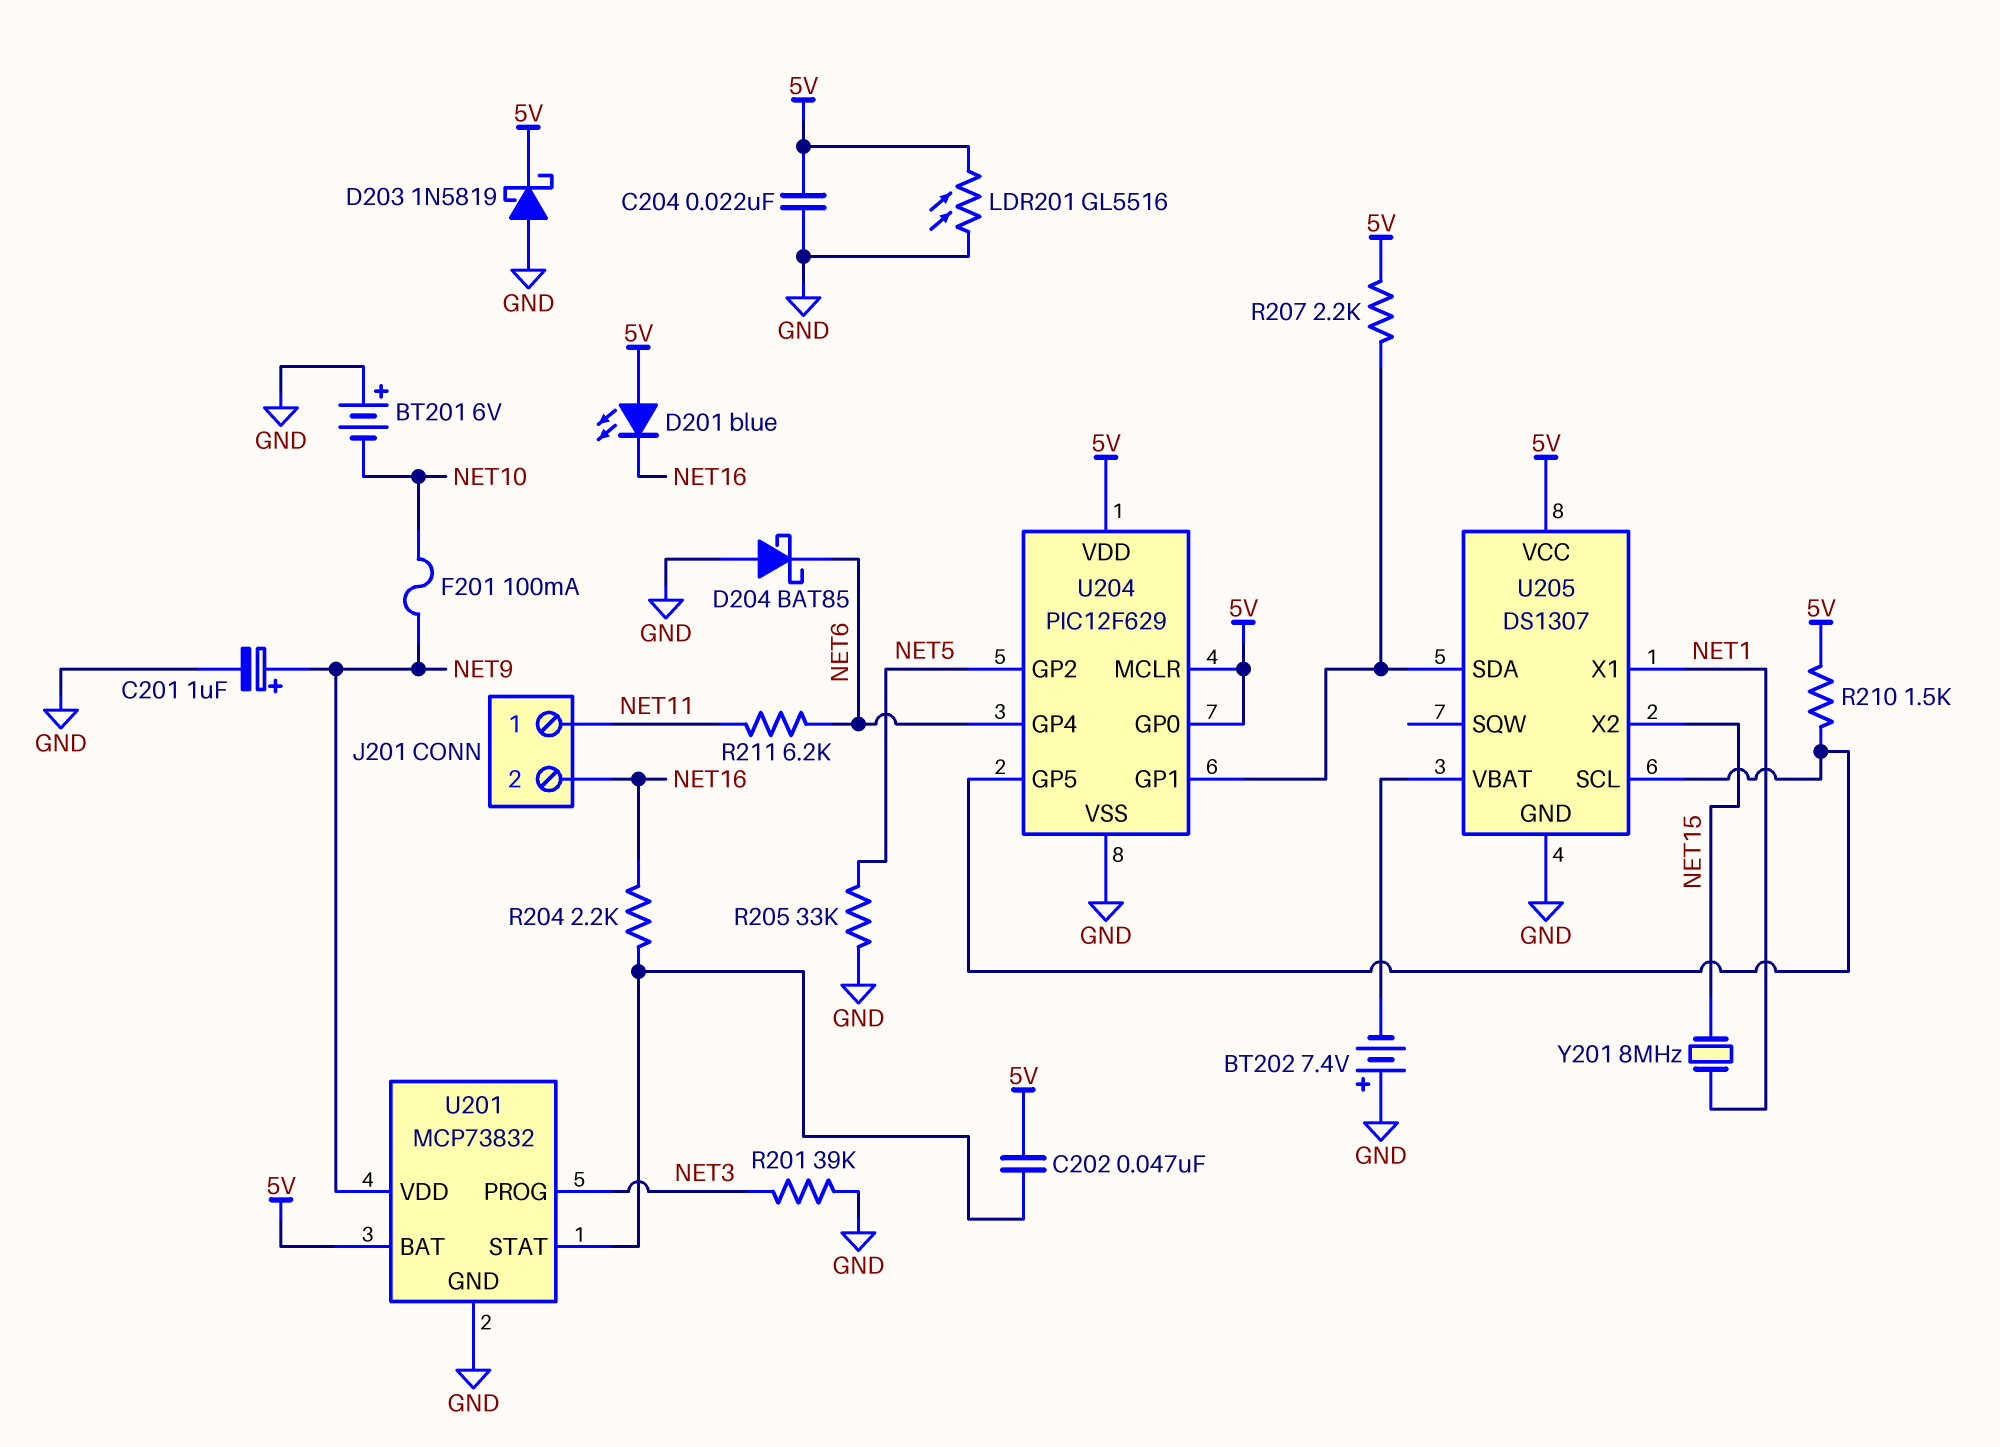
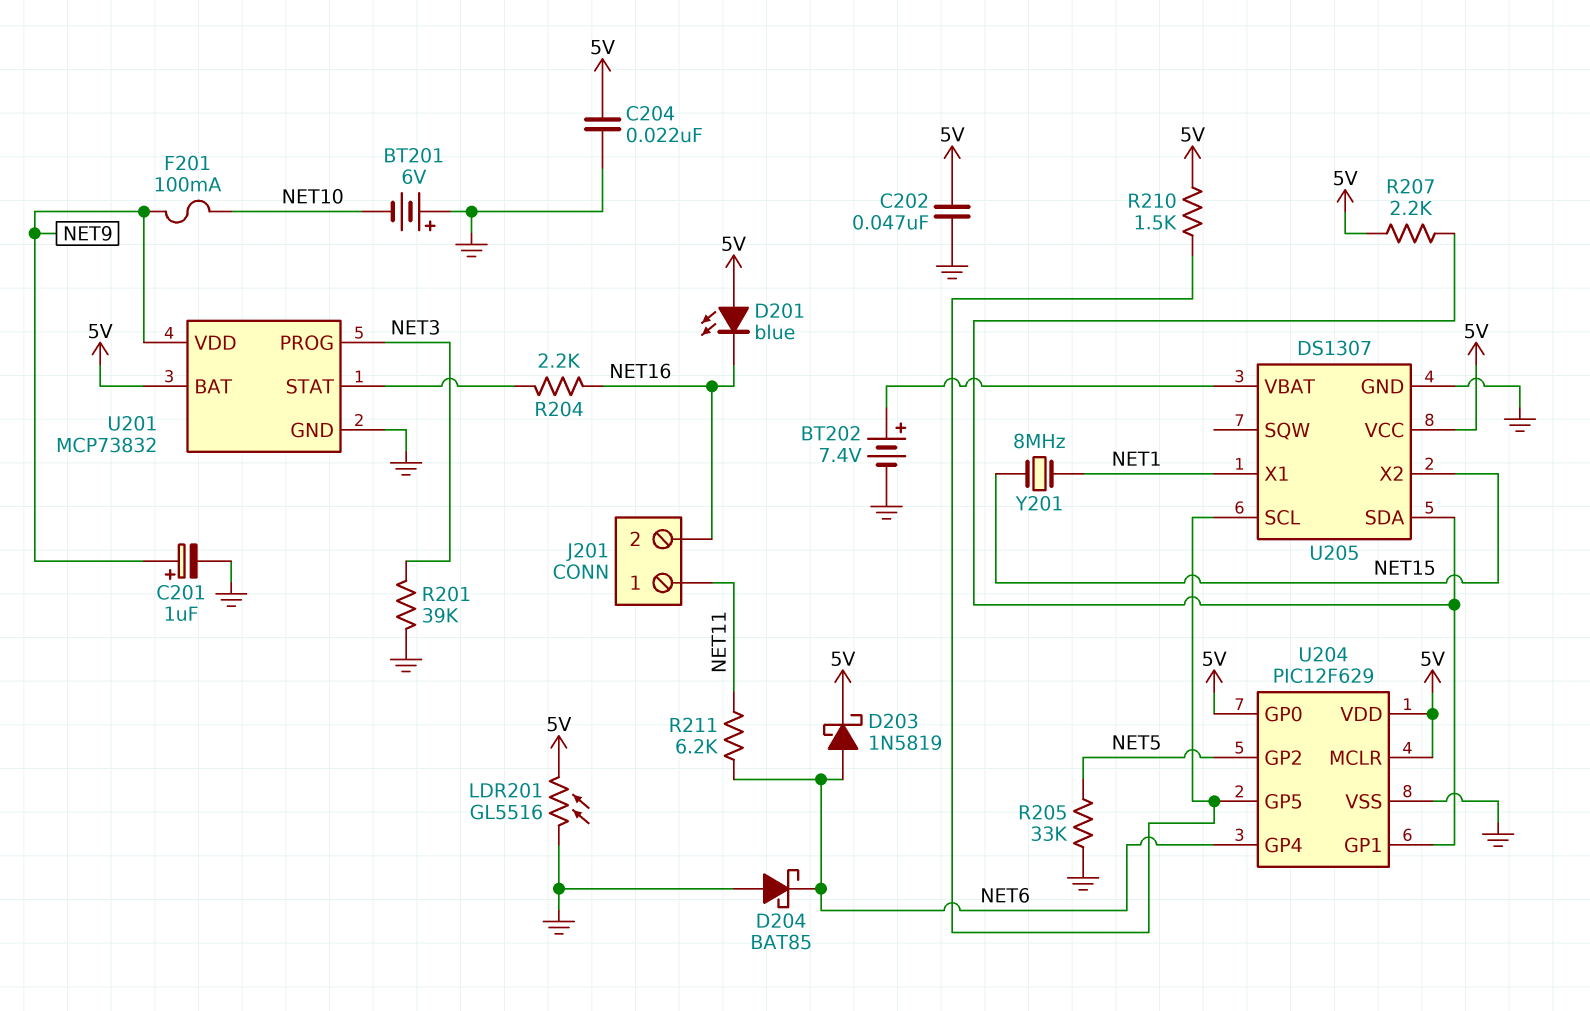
BT202: 7.4V (plus GND, minus U205/VBAT) -> 7.4V (plus U205/VBAT, minus GND)
C202: 47nF (5V, U201/STAT) -> 47nF (5V, GND)
D203: schottky 1N5819 (A GND, K 5V) -> schottky 1N5819 (A NET6, K 5V)

